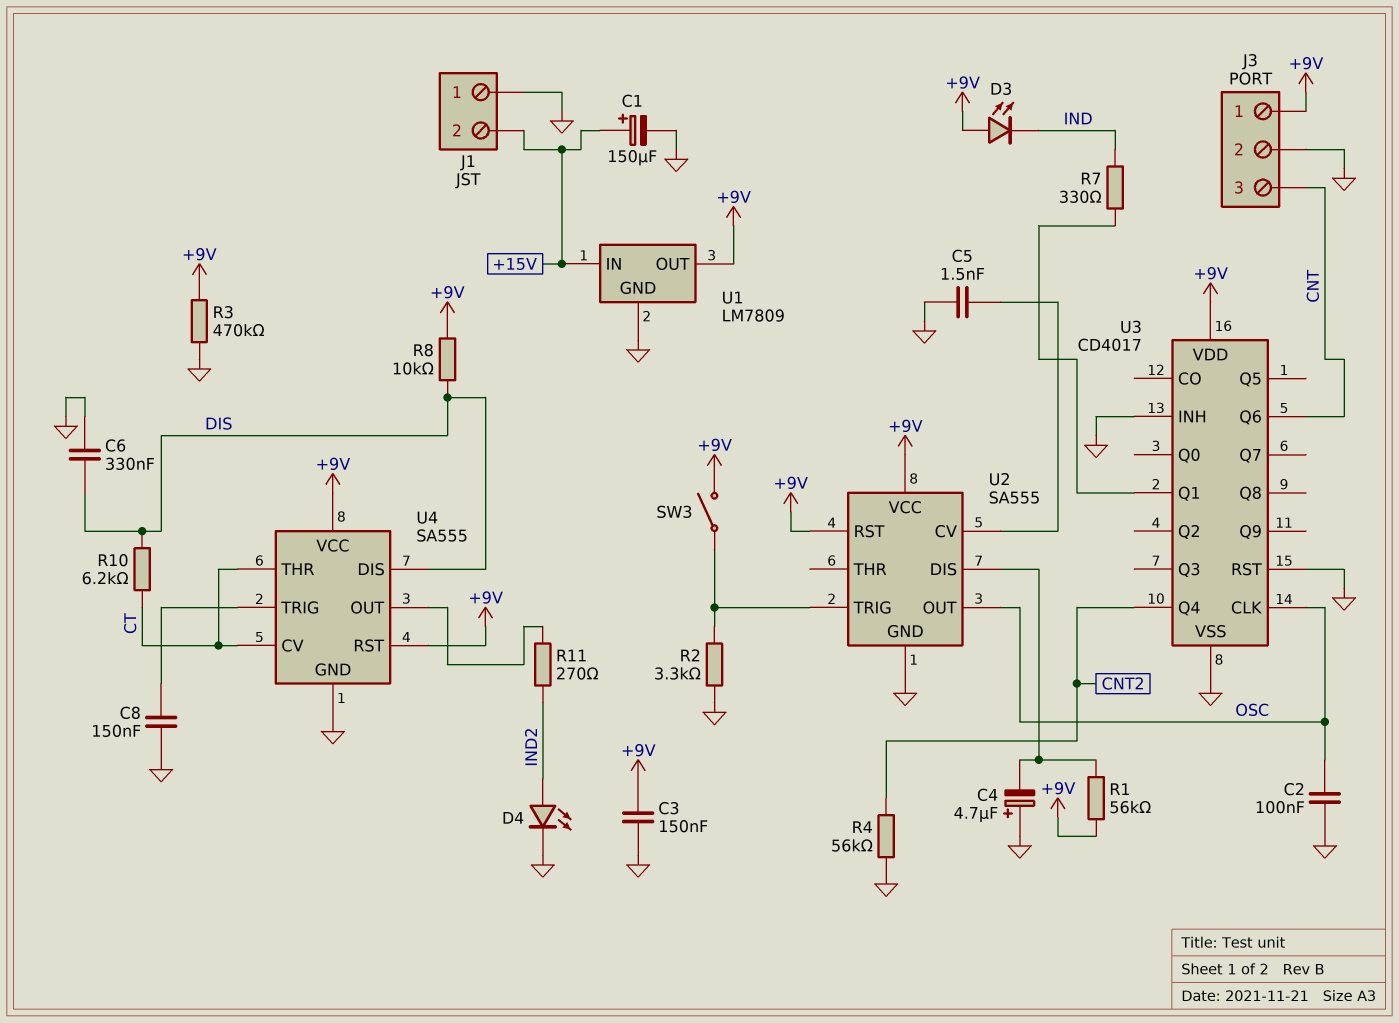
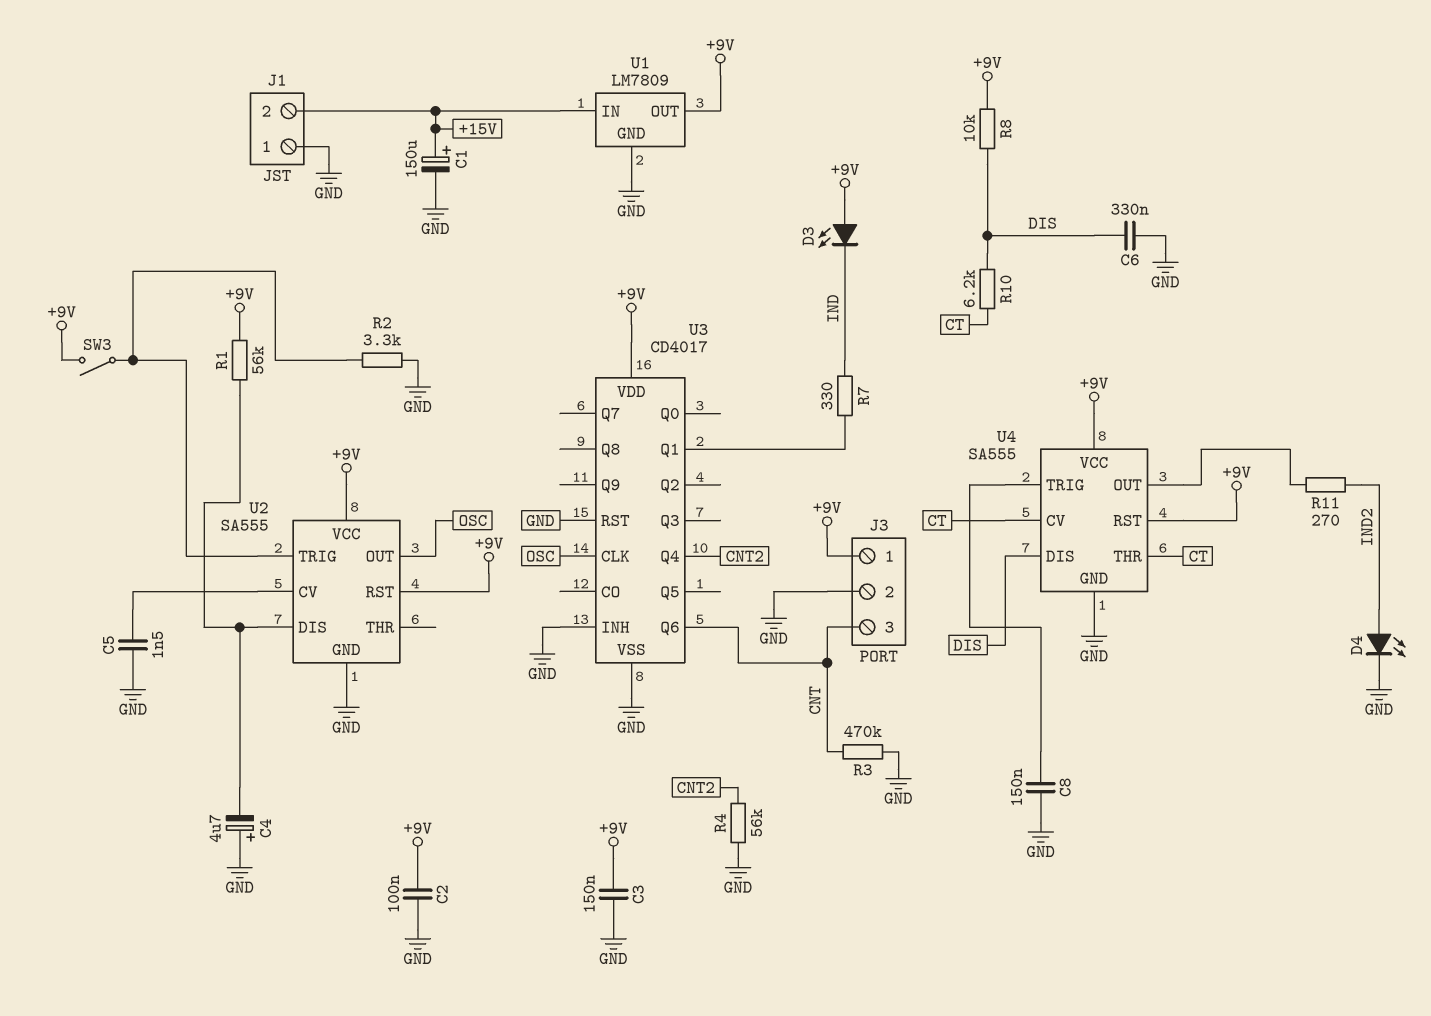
C2: 100nF (GND, OSC) -> 100nF (+9V, GND)
R3: 470k (+9V, GND) -> 470k (CNT, GND)

